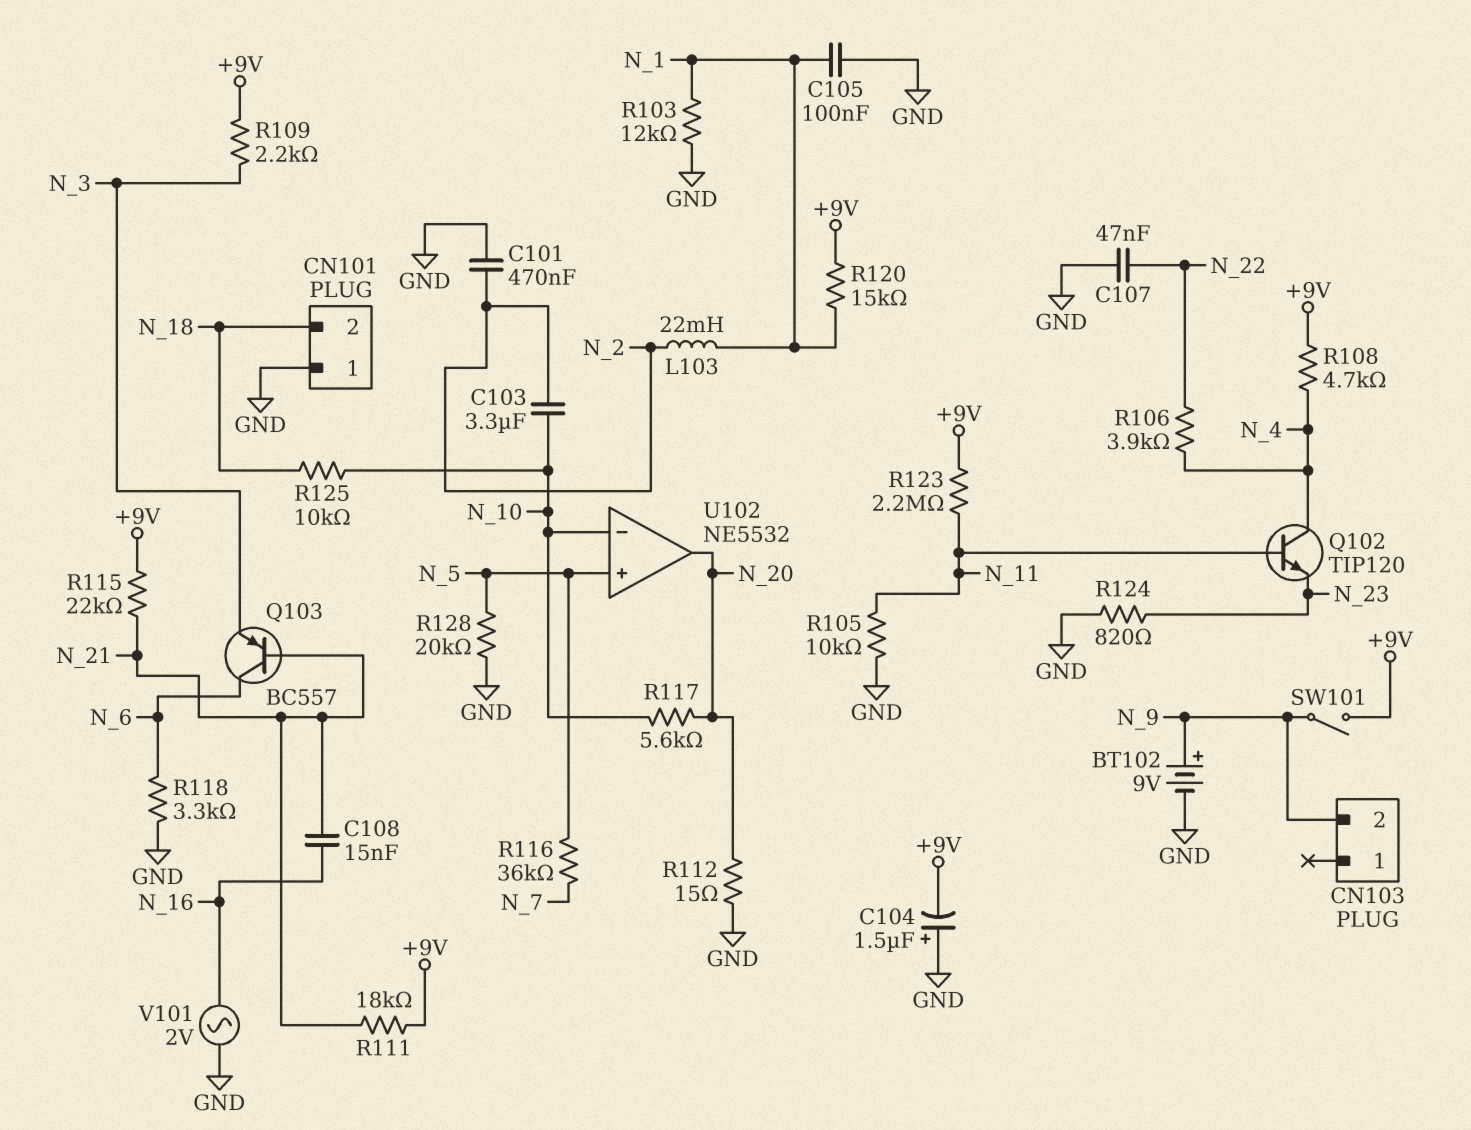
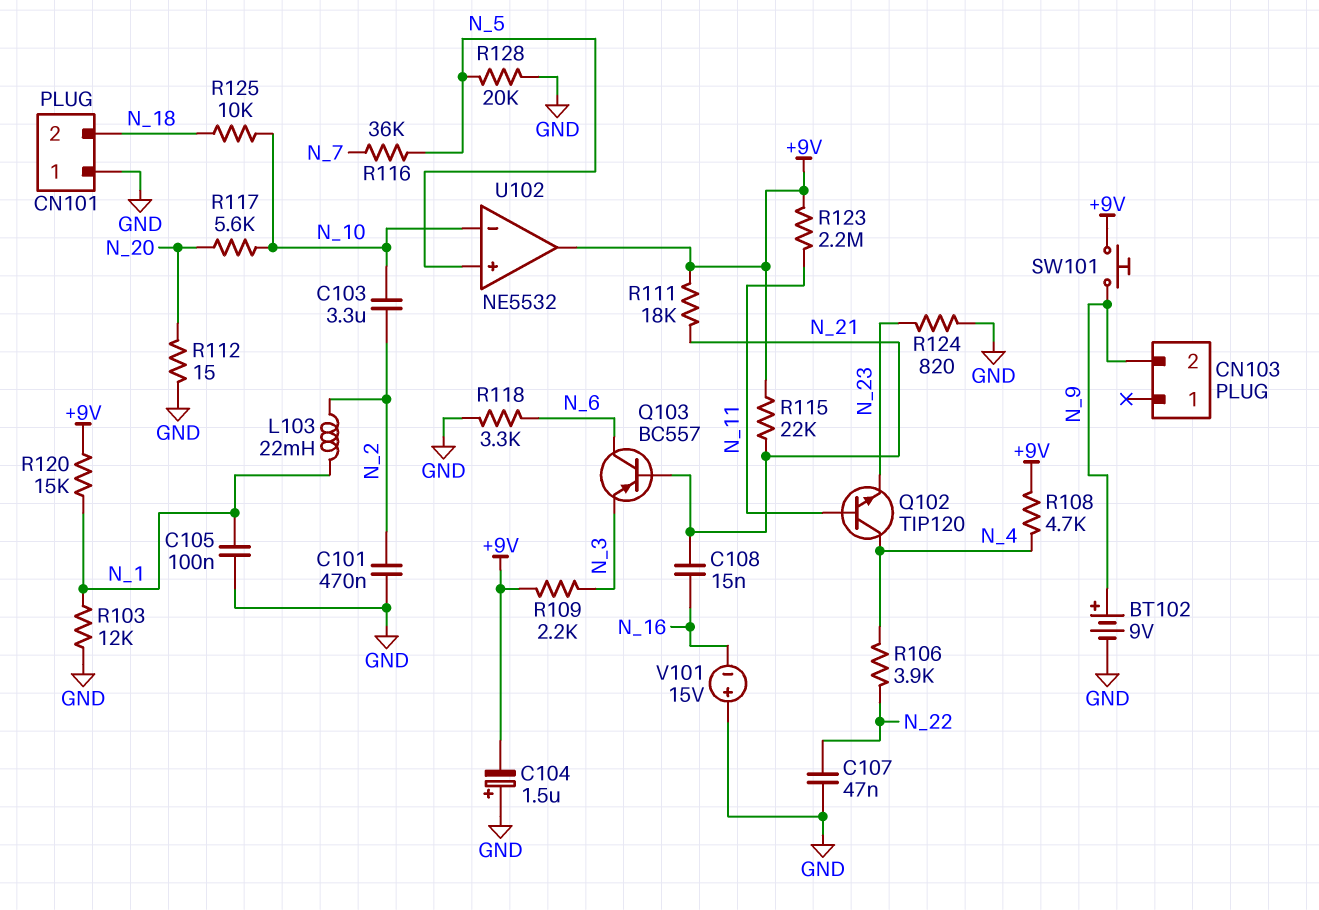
R105: 10k (GND, N_11) -> none
SW101: switch (+9V, N_9) -> button (+9V, N_9)
U102 pin out: N_20 -> +9V
V101: AC 2V (GND, N_16) -> 15V (plus GND, minus N_16)

